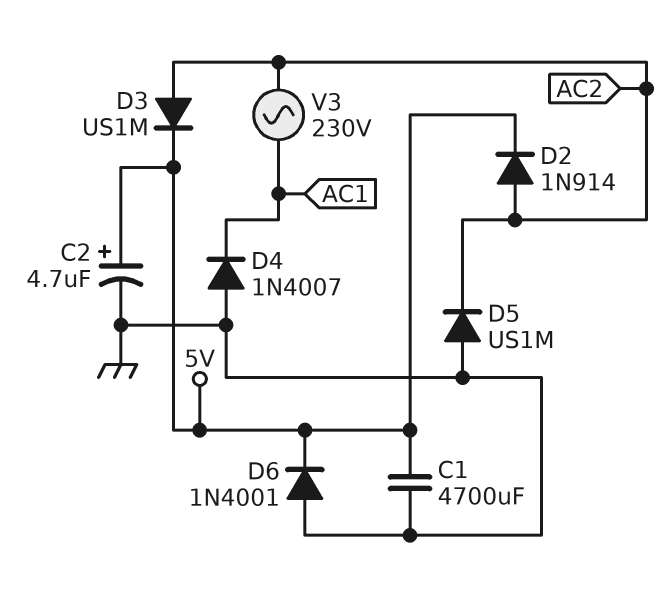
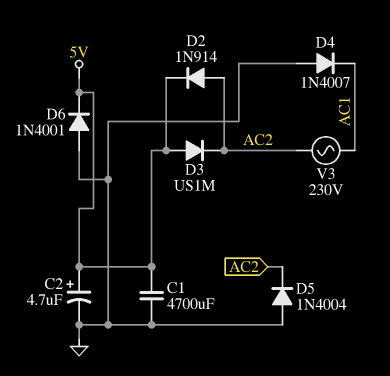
D3: diode US1M (A AC2, K 5V) -> diode US1M (A 5V, K AC2)
D5: diode US1M (A GND, K AC2) -> diode 1N4004 (A GND, K AC2)

